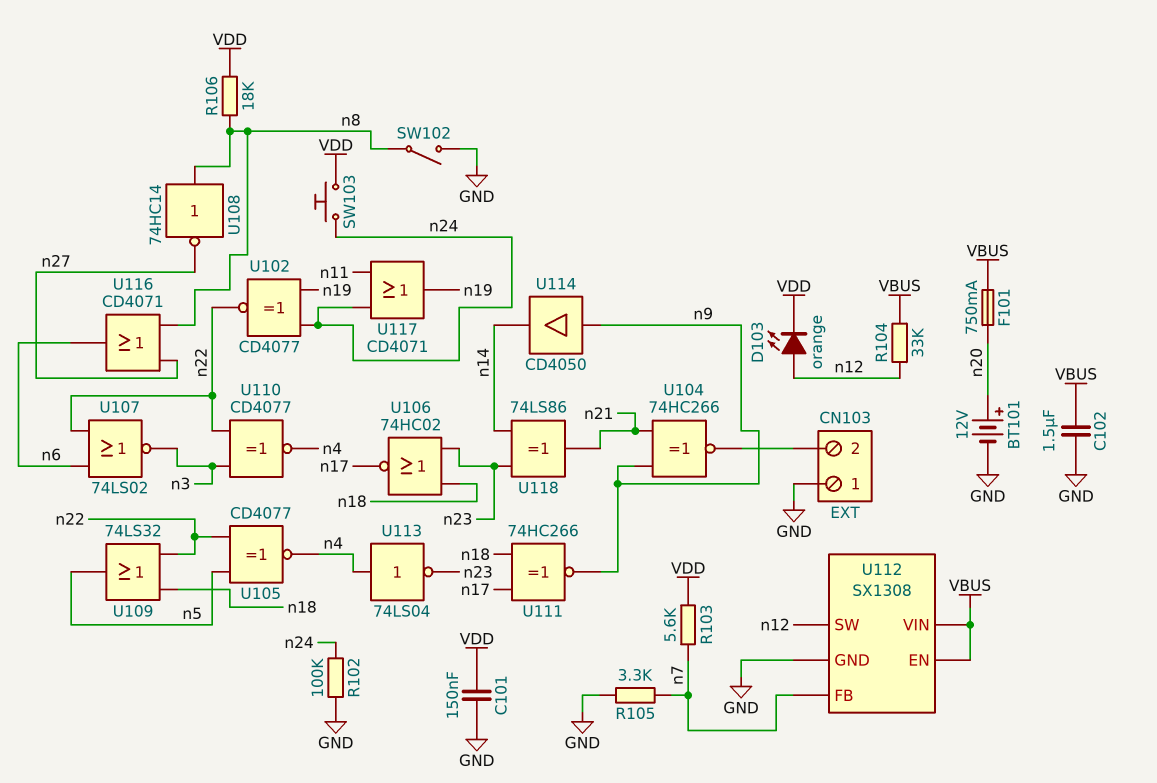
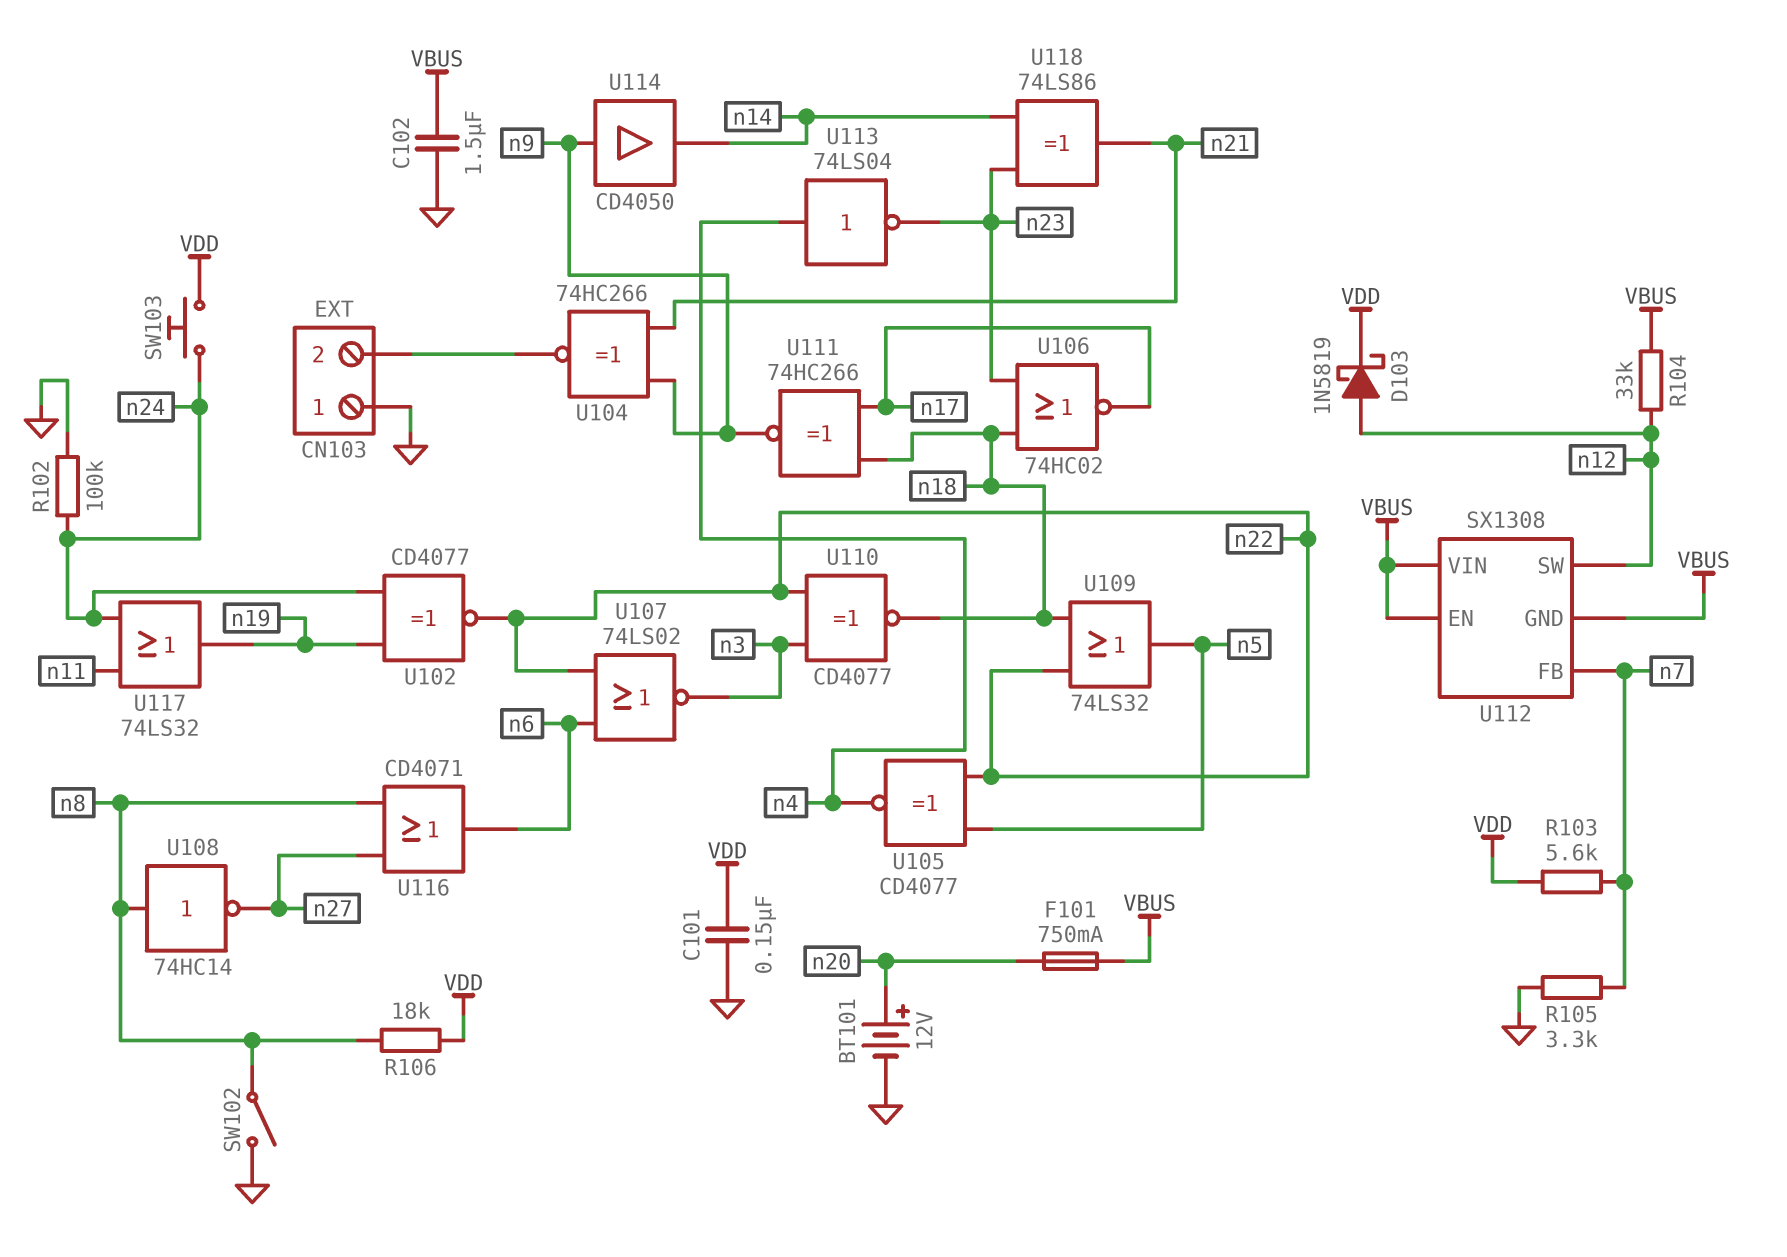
D103: LED orange (A n12, K VDD) -> schottky 1N5819 (A n12, K VDD)
U110: XNOR CD4077 (in n3, in n22, out n4) -> XNOR CD4077 (in n3, in n22, out n18)
U112 pin GND: GND -> VBUS
U117: OR CD4071 (in n11, in n24, out n19) -> OR 74LS32 (in n11, in n24, out n19)

